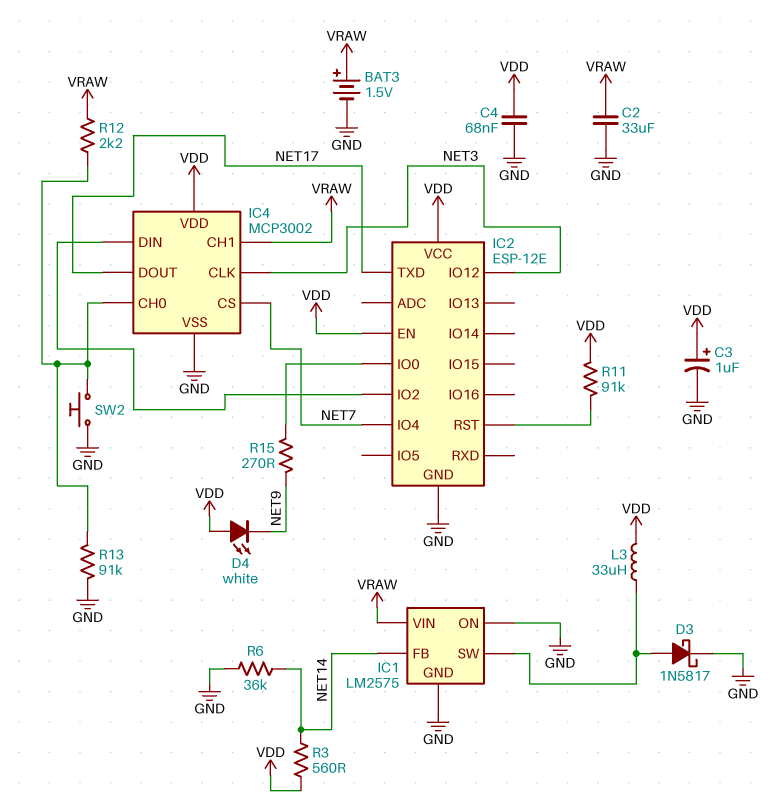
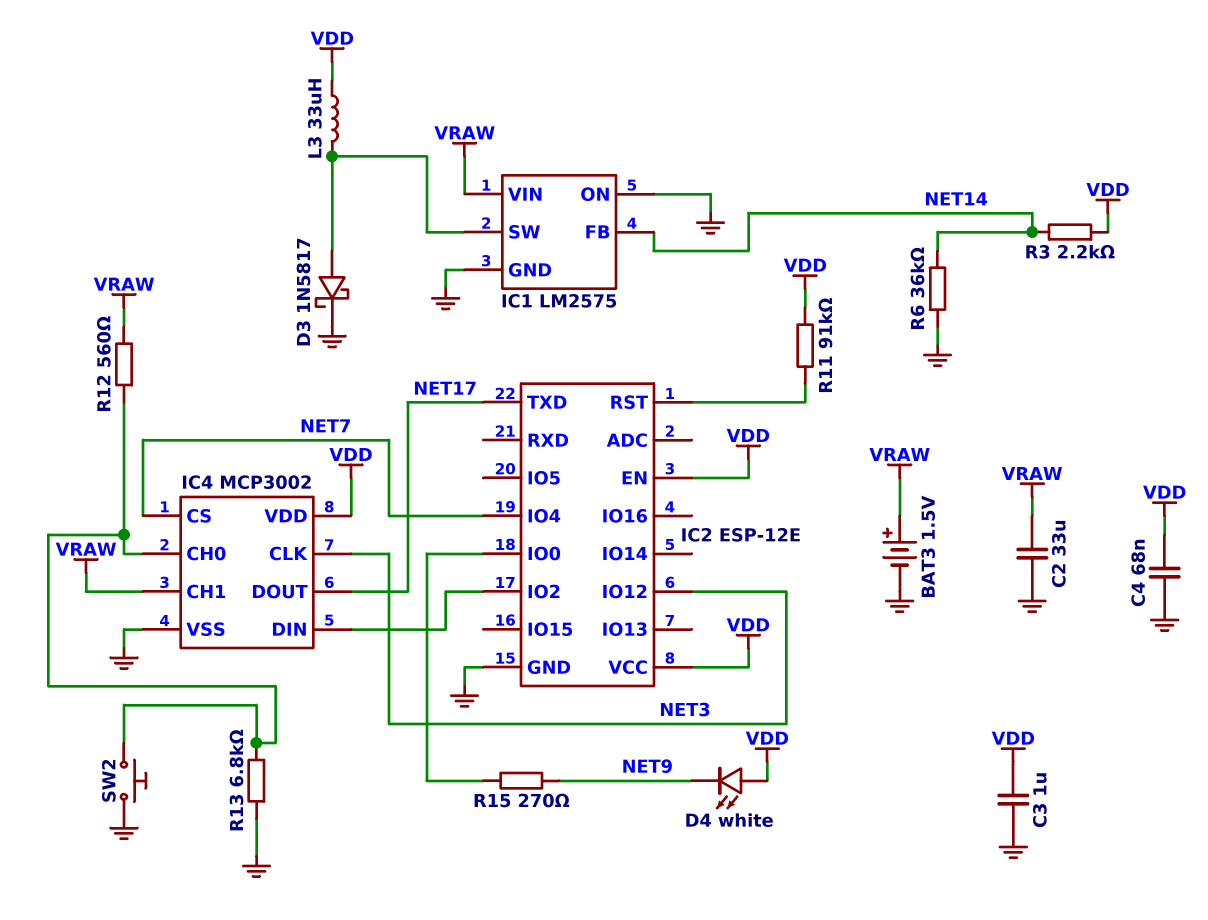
C3: 1uF (plus VDD, minus GND) -> 1uF (GND, VDD)
R3: 560 (NET14, VDD) -> 2.2k (NET14, VDD)
R12: 2.2k (IC4/CH0, VRAW) -> 560 (IC4/CH0, VRAW)
R13: 91k (GND, IC4/CH0) -> 6.8k (GND, IC4/CH0)

